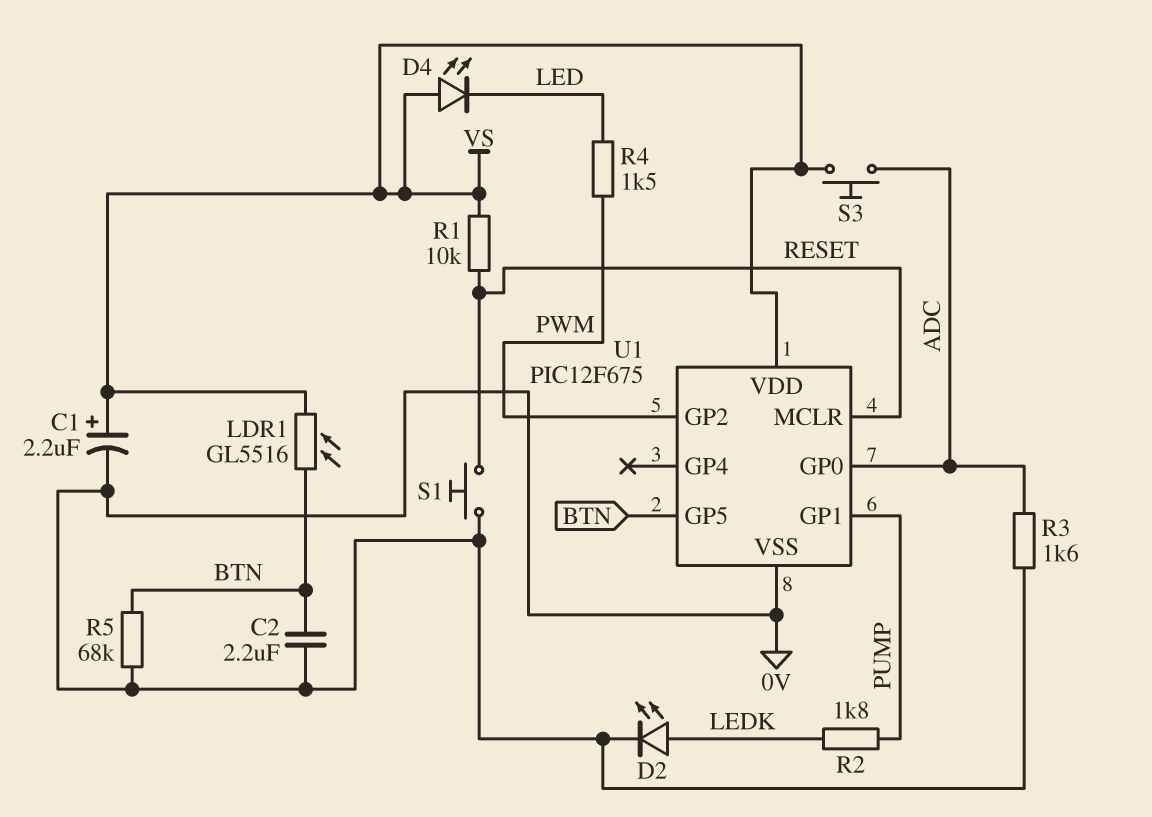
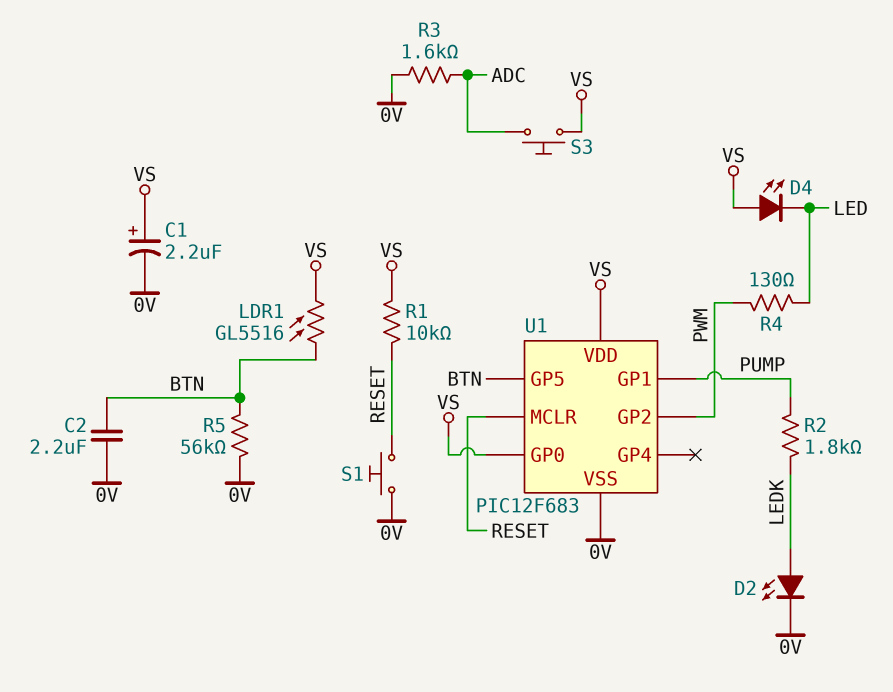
R4: 1.5k (LED, PWM) -> 130 (LED, PWM)
R5: 68k (0V, BTN) -> 56k (0V, BTN)
U1: PIC12F675 -> PIC12F683
U1 pin GP0: ADC -> VS

